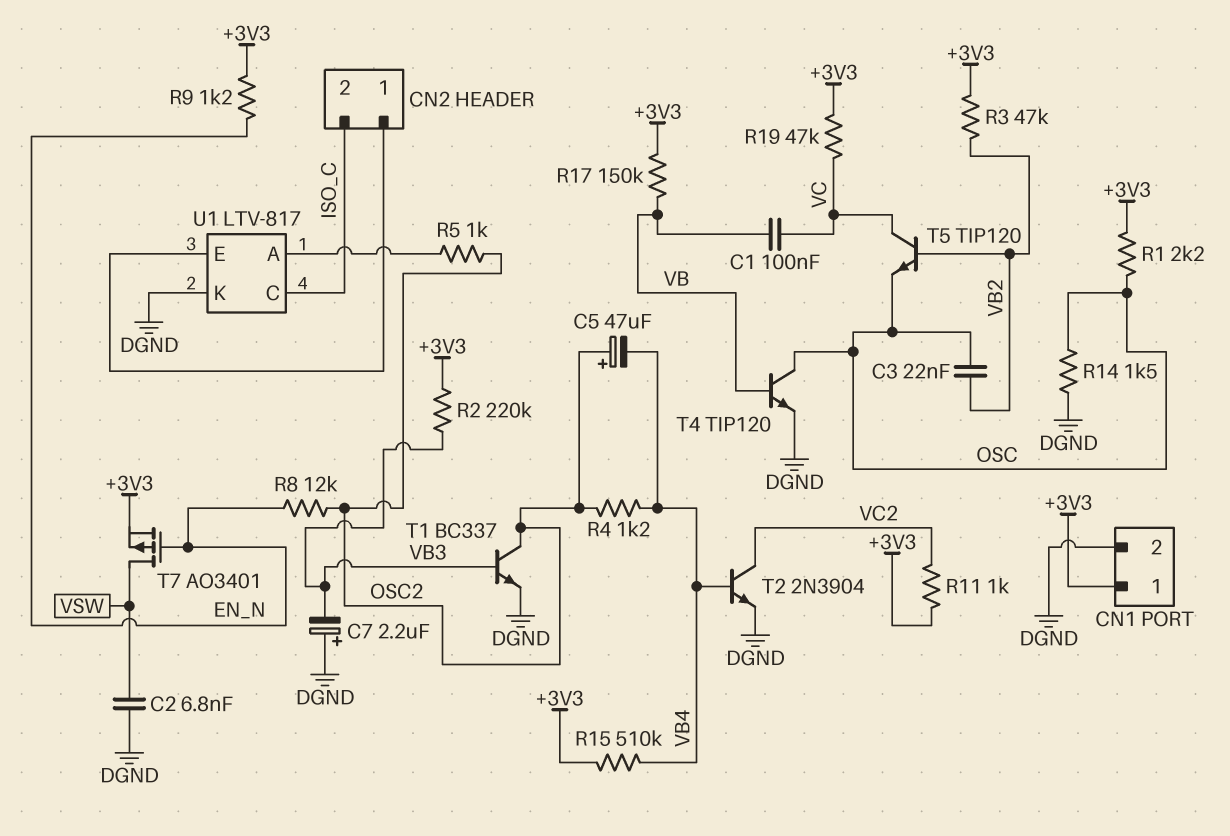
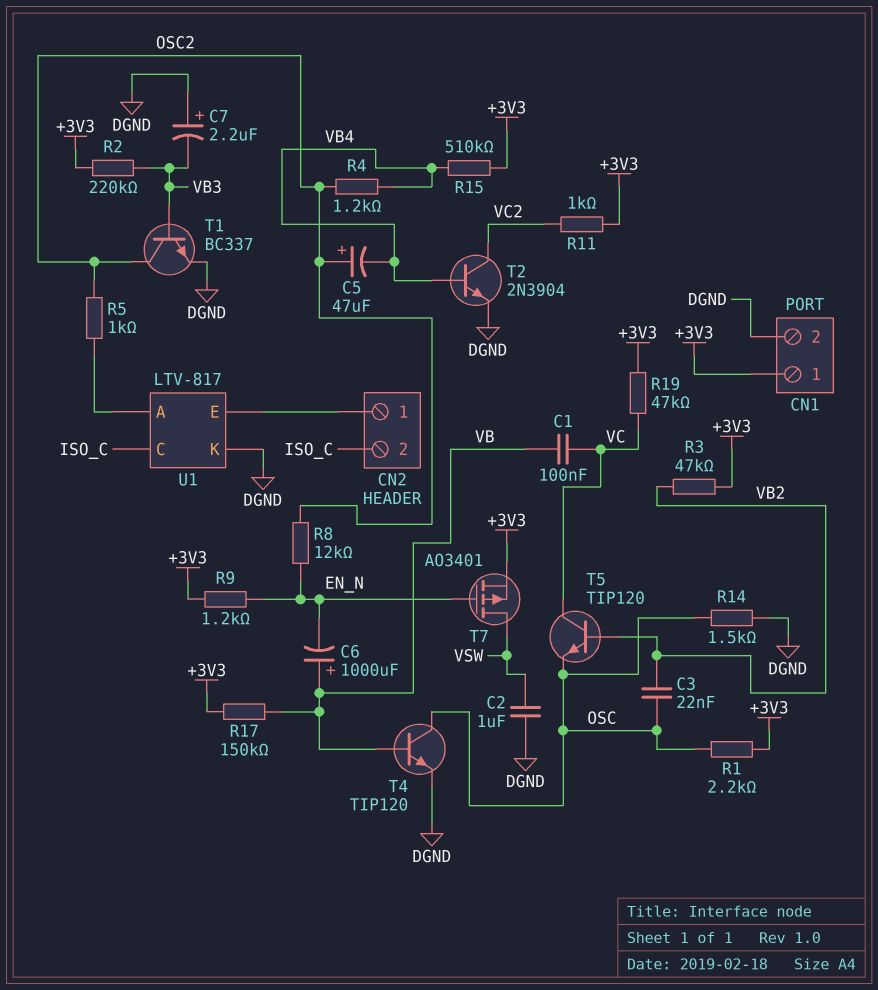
C2: 6.8nF (DGND, VSW) -> 1uF (DGND, VSW)
C6: none -> 1000uF (plus VB, minus EN_N)

